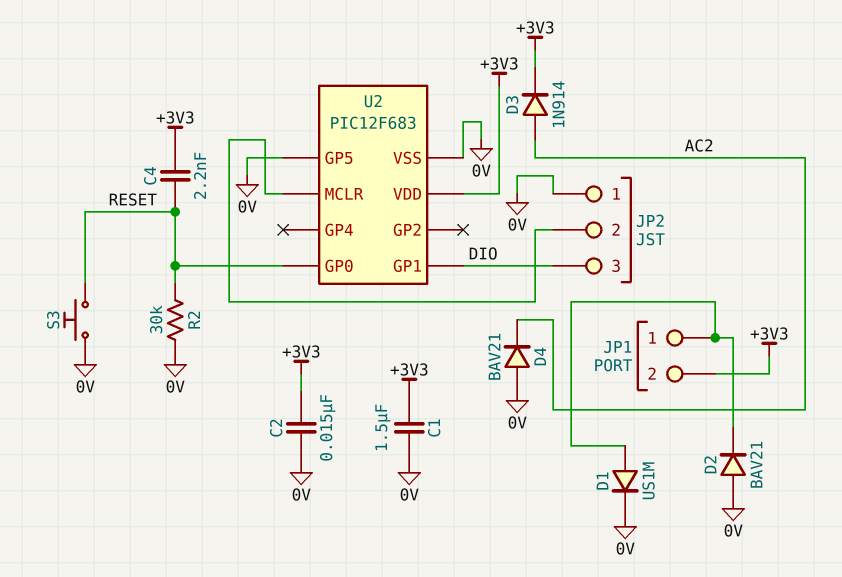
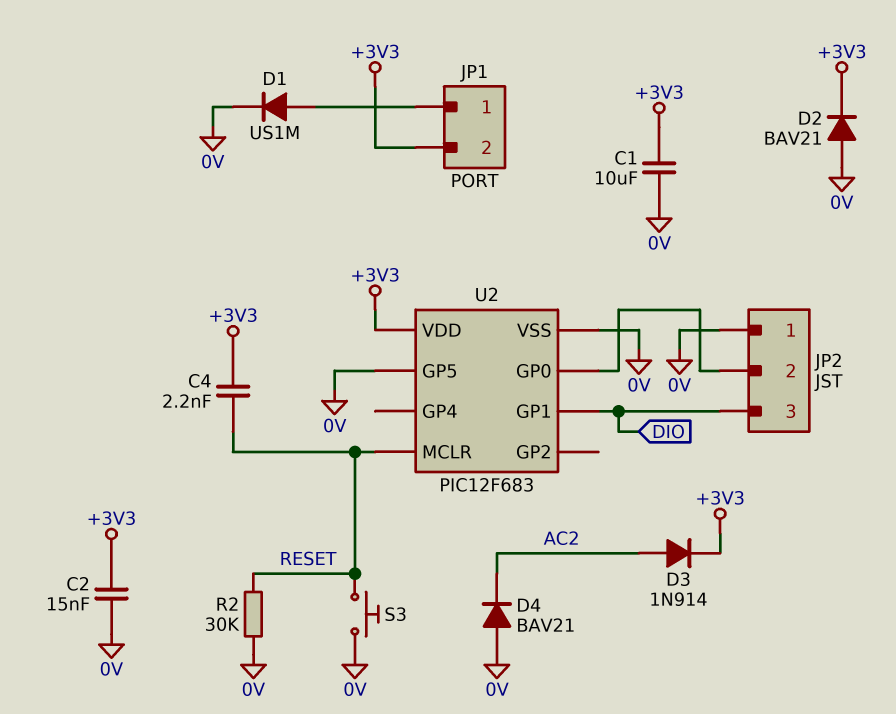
C1: 1.5uF (+3V3, 0V) -> 10uF (+3V3, 0V)
D2: diode BAV21 (A 0V, K JP1/1) -> diode BAV21 (A 0V, K +3V3)
U2 pin GP0: RESET -> JP2/2
U2 pin MCLR: JP2/2 -> RESET

